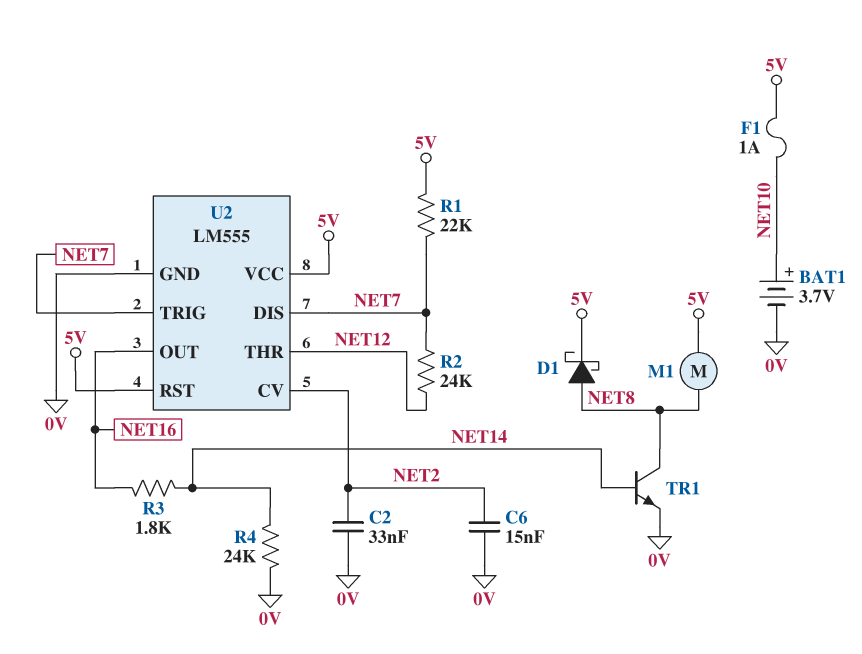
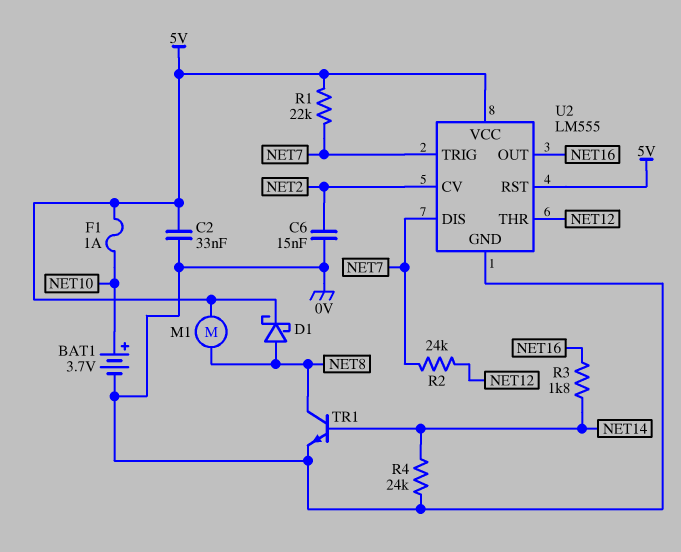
C2: 33nF (0V, NET2) -> 33nF (0V, 5V)

